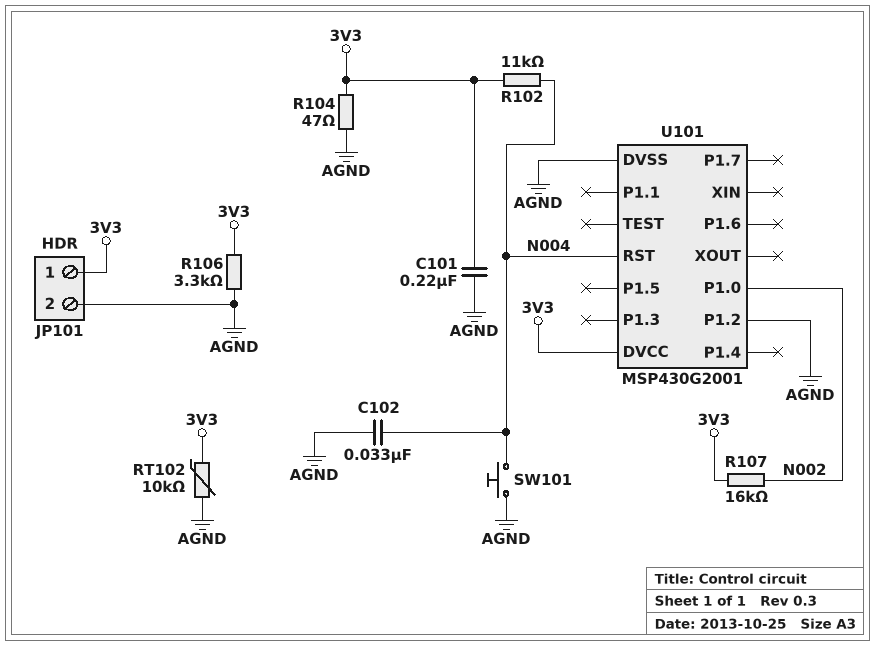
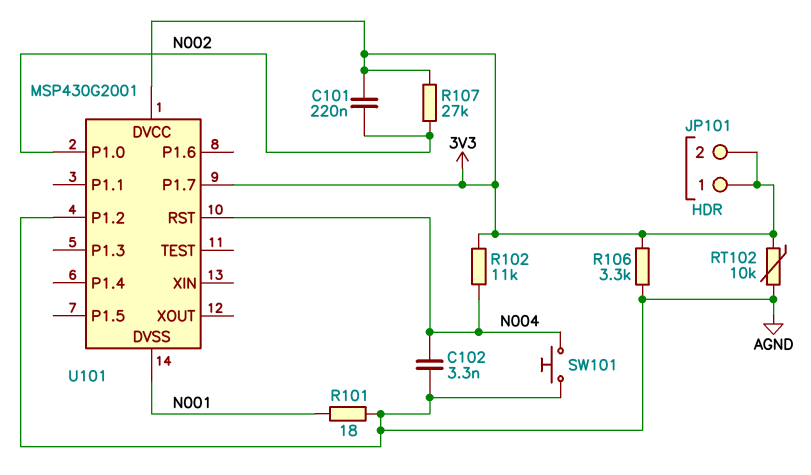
C101: 220nF (3V3, AGND) -> 220nF (3V3, N002)
C102: 33nF (AGND, N004) -> 3.3nF (AGND, N004)
JP101 pin 2: AGND -> 3V3
R101: none -> 18 (AGND, N001)
R104: 47 (3V3, AGND) -> none
R107: 16k (3V3, N002) -> 27k (3V3, N002)
U101 pin DVSS: AGND -> N001
U101 pin P1.7: none -> 3V3

